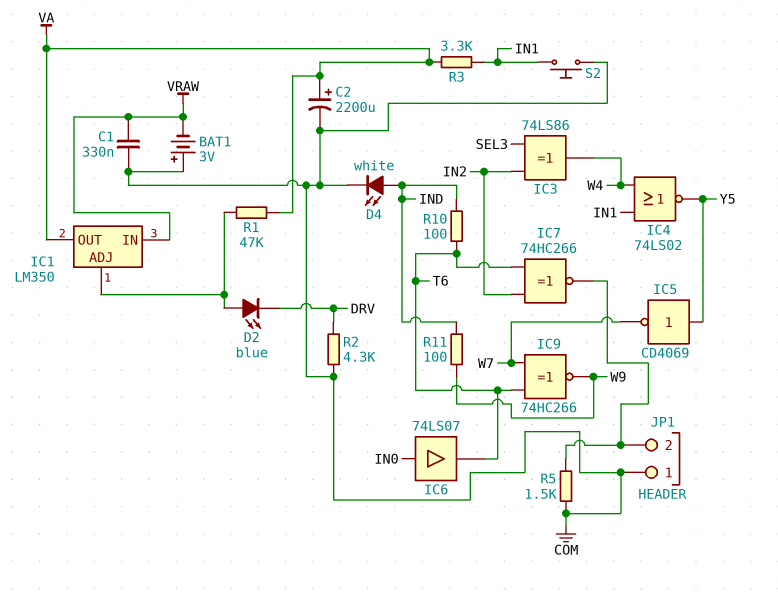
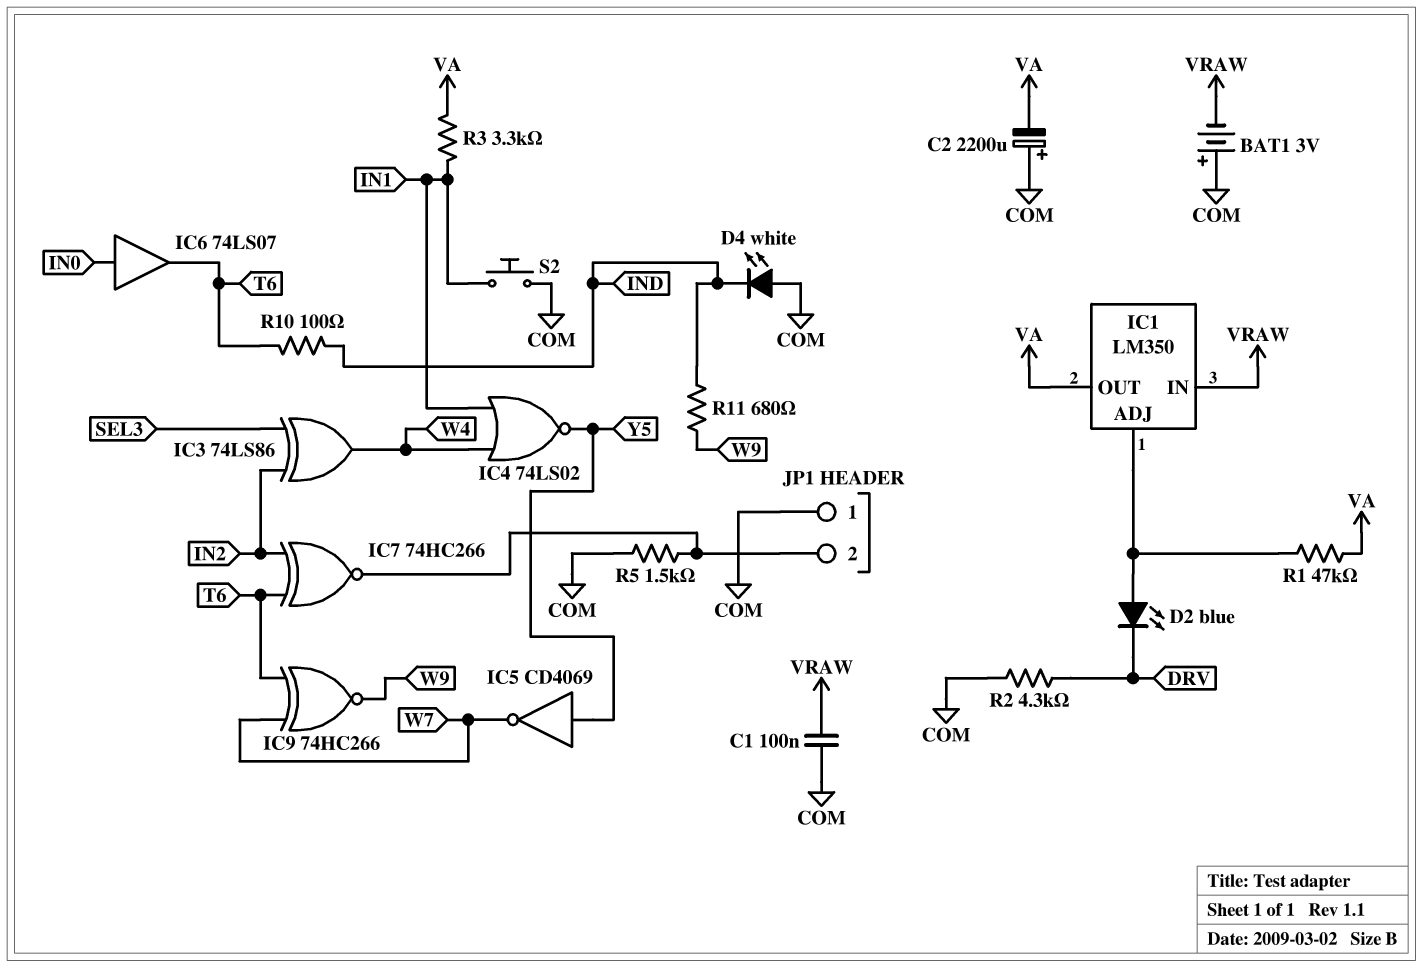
C1: 330nF (COM, VRAW) -> 100nF (COM, VRAW)
C2: 2200uF (plus VA, minus COM) -> 2200uF (plus COM, minus VA)
D4: LED white (A IND, K COM) -> LED white (A COM, K IND)
R11: 100 (IND, W9) -> 680 (IND, W9)

